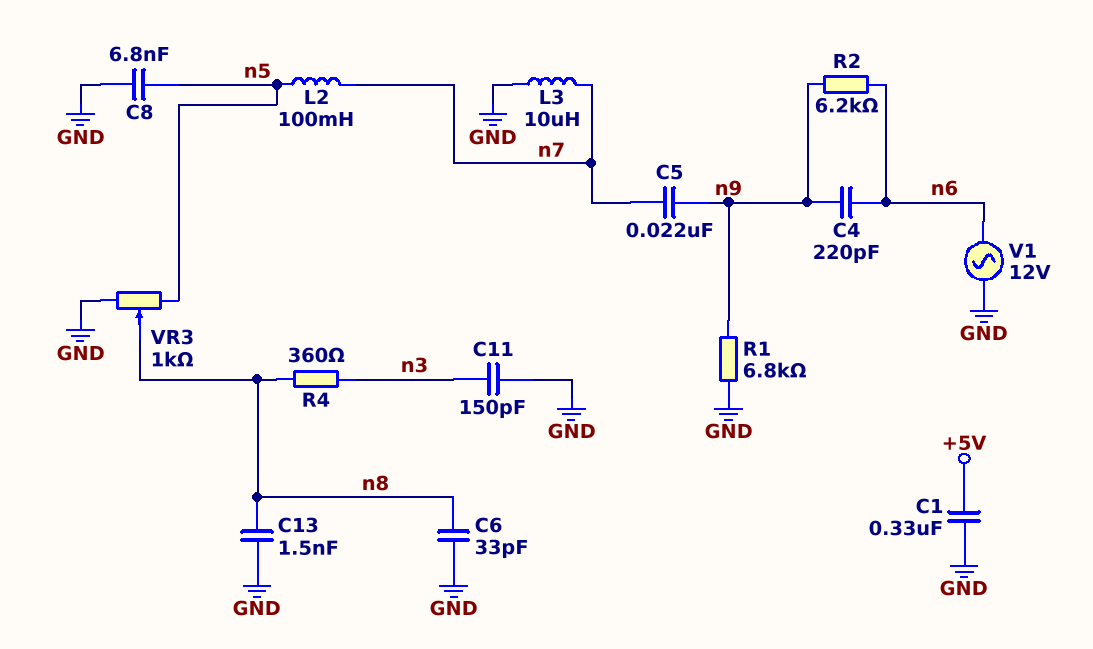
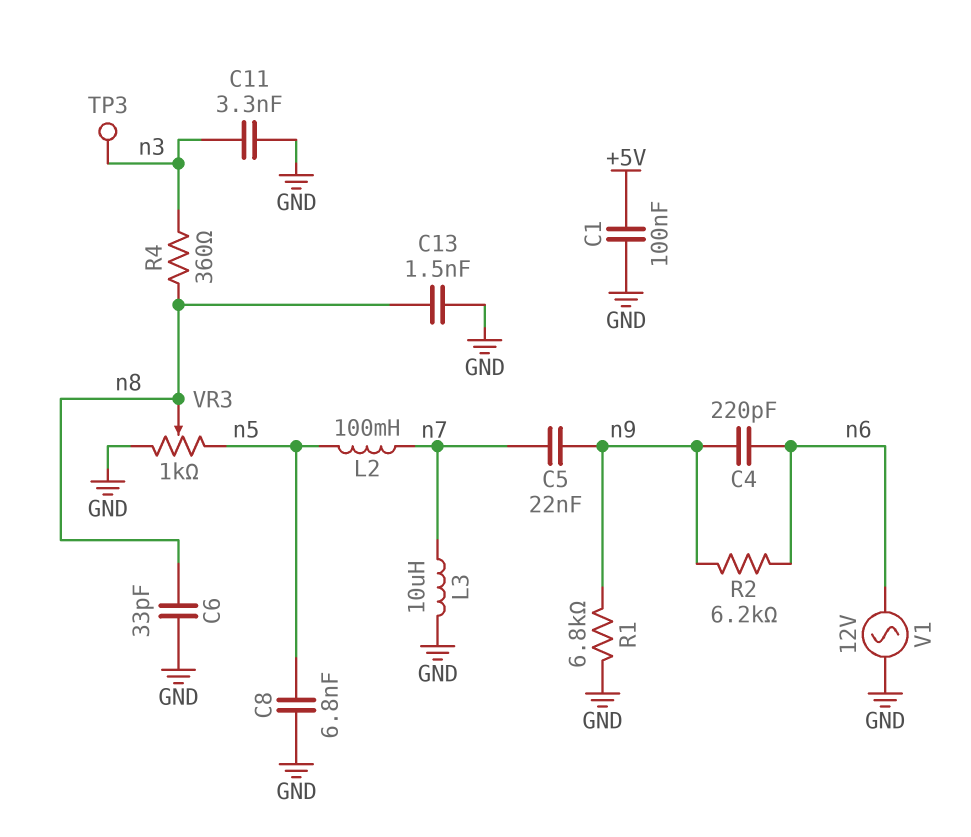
C1: 330nF (+5V, GND) -> 100nF (+5V, GND)
C11: 150pF (GND, n3) -> 3.3nF (GND, n3)
TP3: none -> test point (n3)

